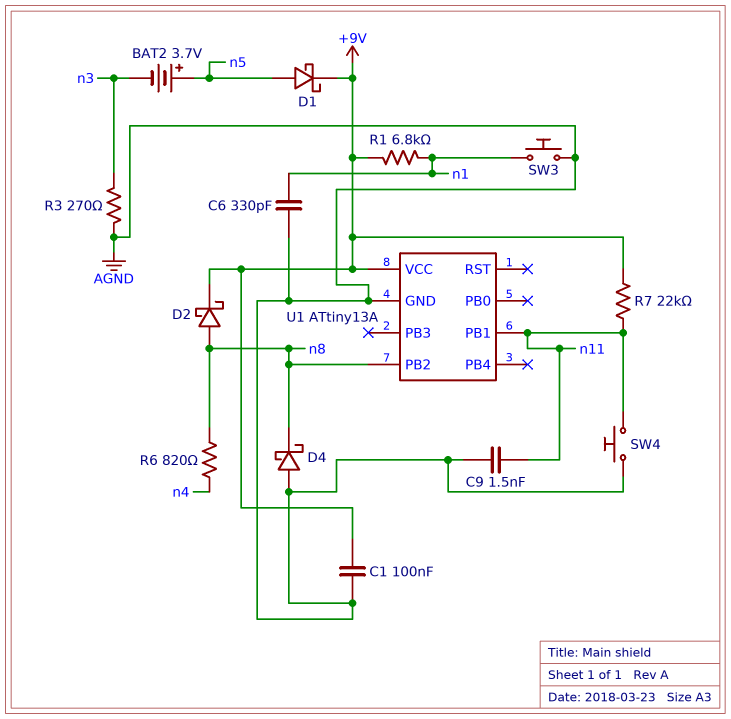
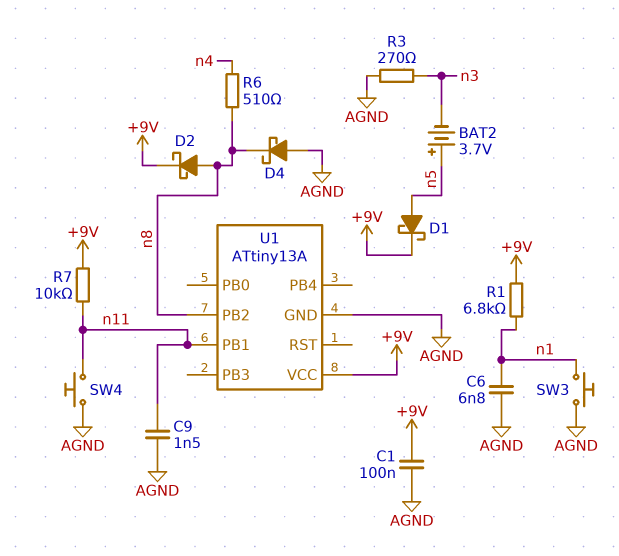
C6: 330pF (AGND, n1) -> 6.8nF (AGND, n1)
R6: 820 (n4, n8) -> 510 (n4, n8)
R7: 22k (+9V, n11) -> 10k (+9V, n11)

